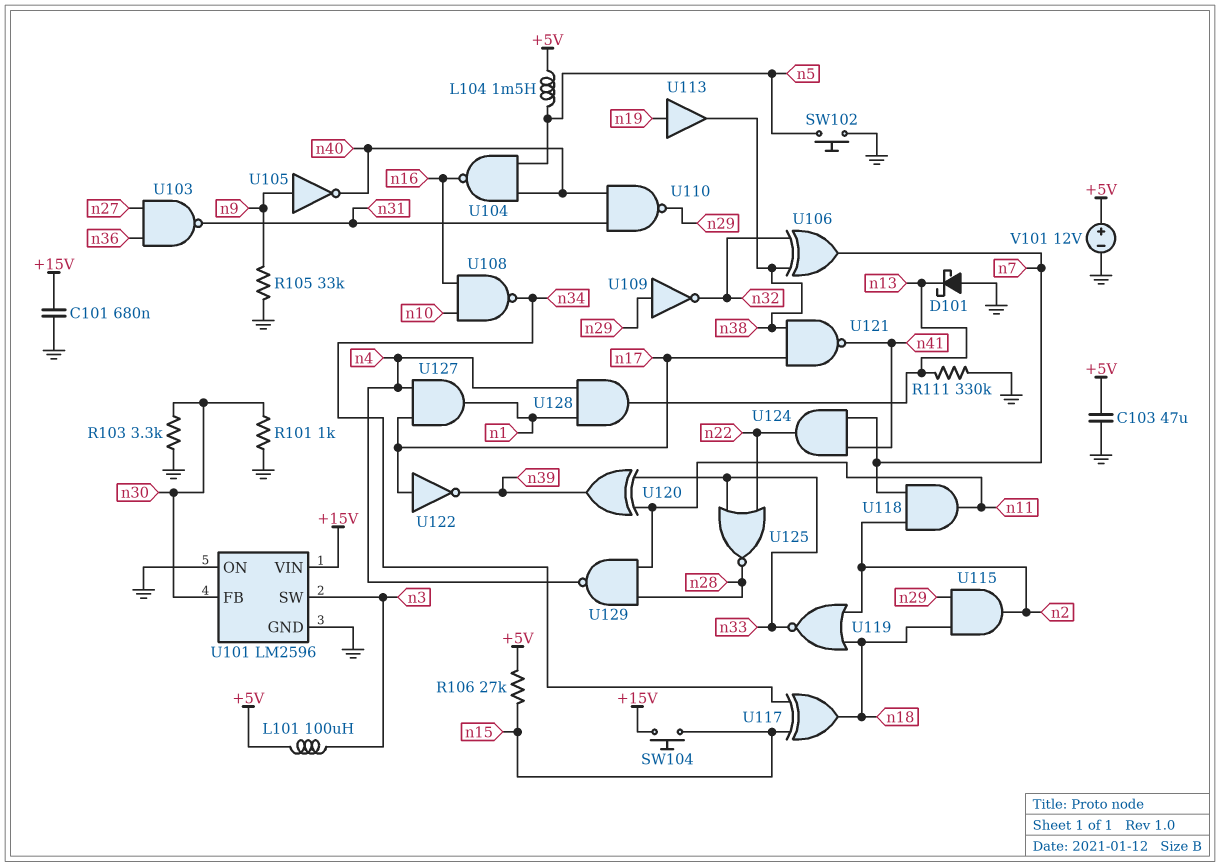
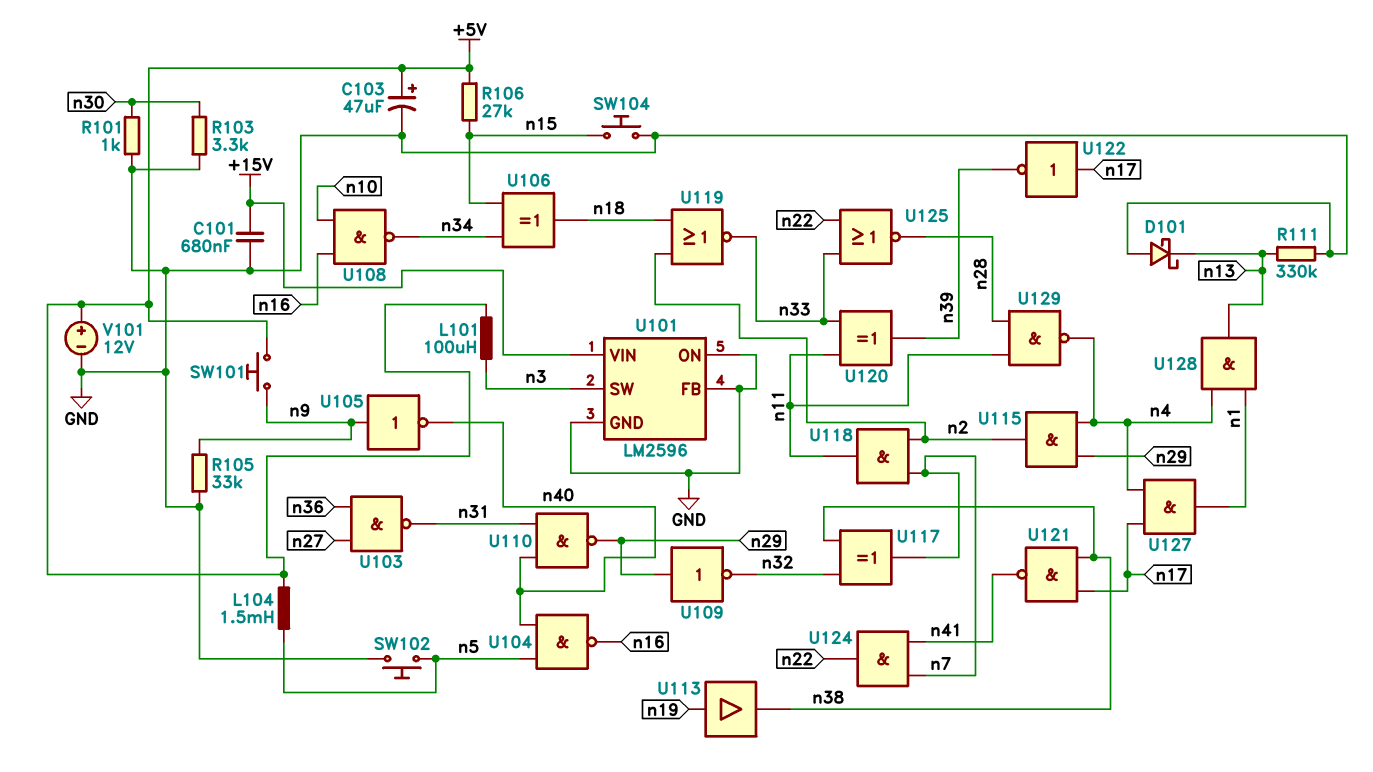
C103: 47uF (+5V, GND) -> 47uF (plus +5V, minus GND)
SW101: none -> button (+5V, n9)
SW104: button (+15V, n15) -> button (GND, n15)
U101 pin FB: n30 -> GND
U106: XOR (in n32, in n38, out n7) -> XOR (in n15, in n34, out n18)
U115: AND (in n18, in n29, out n2) -> AND (in n4, in n29, out n2)
U117: XOR (in n15, in n34, out n18) -> XOR (in n32, in n38, out n7)

